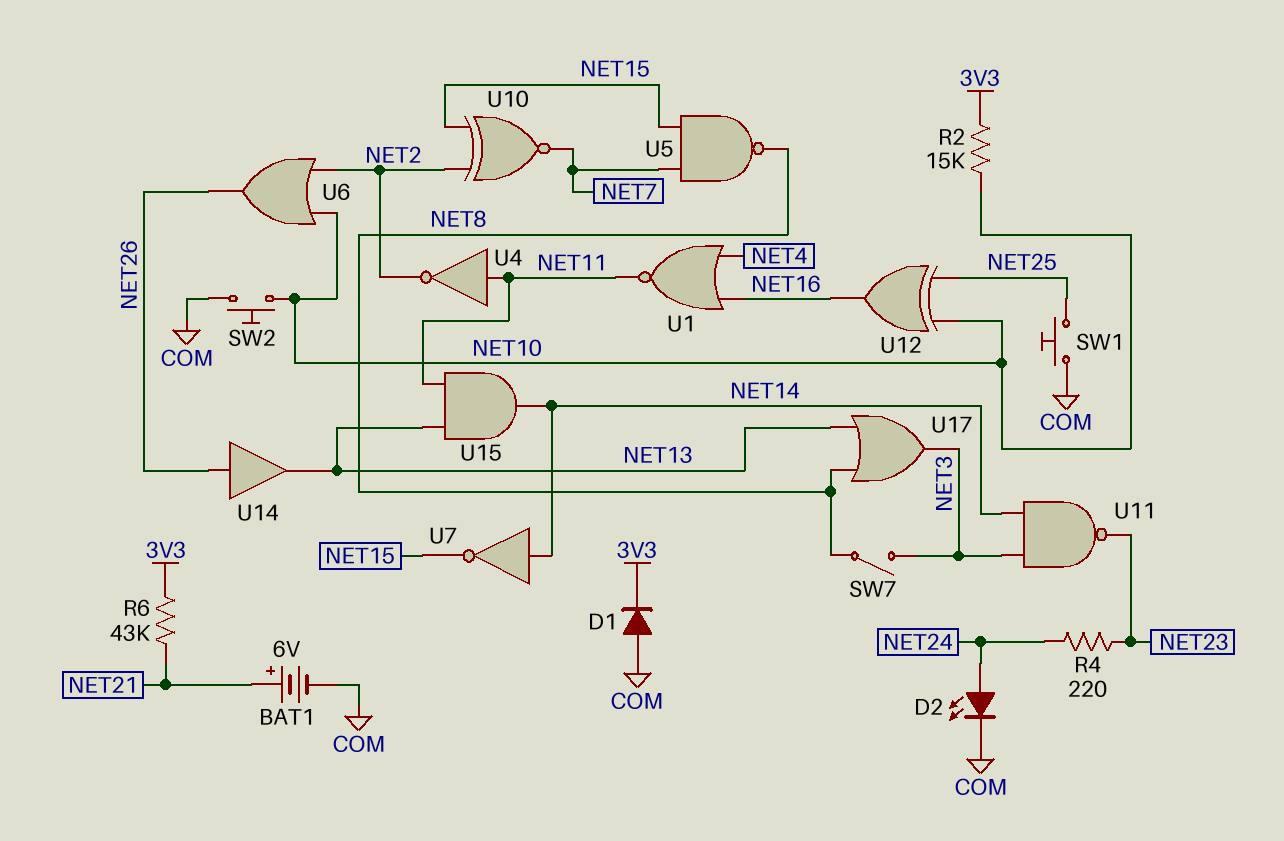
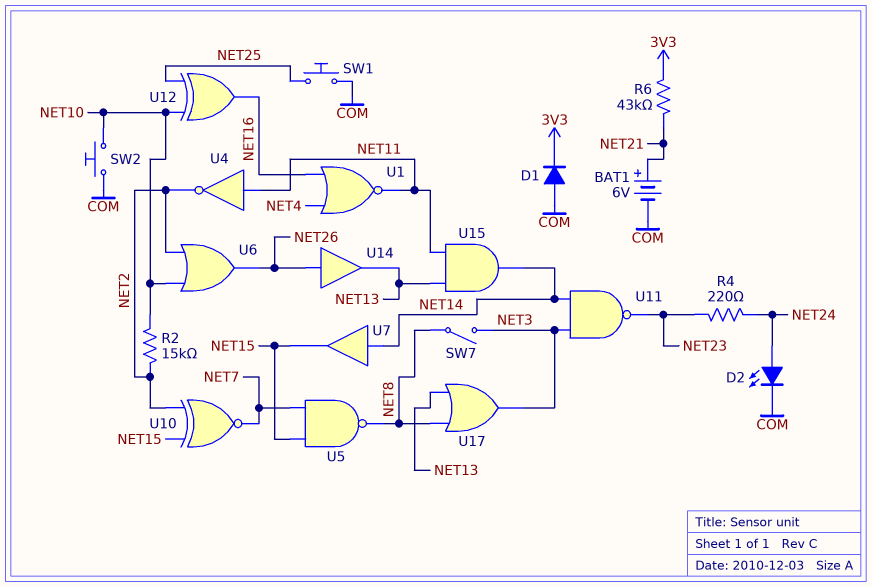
R2: 15k (3V3, NET10) -> 15k (NET2, NET10)
U7: NOT (in NET14, out NET15) -> buffer (in NET14, out NET15)

